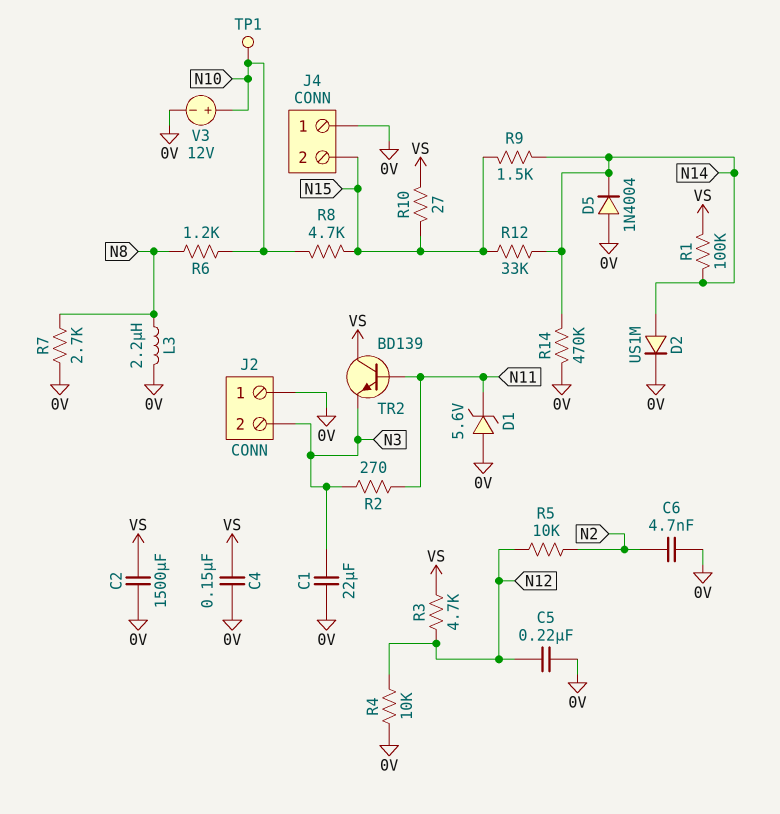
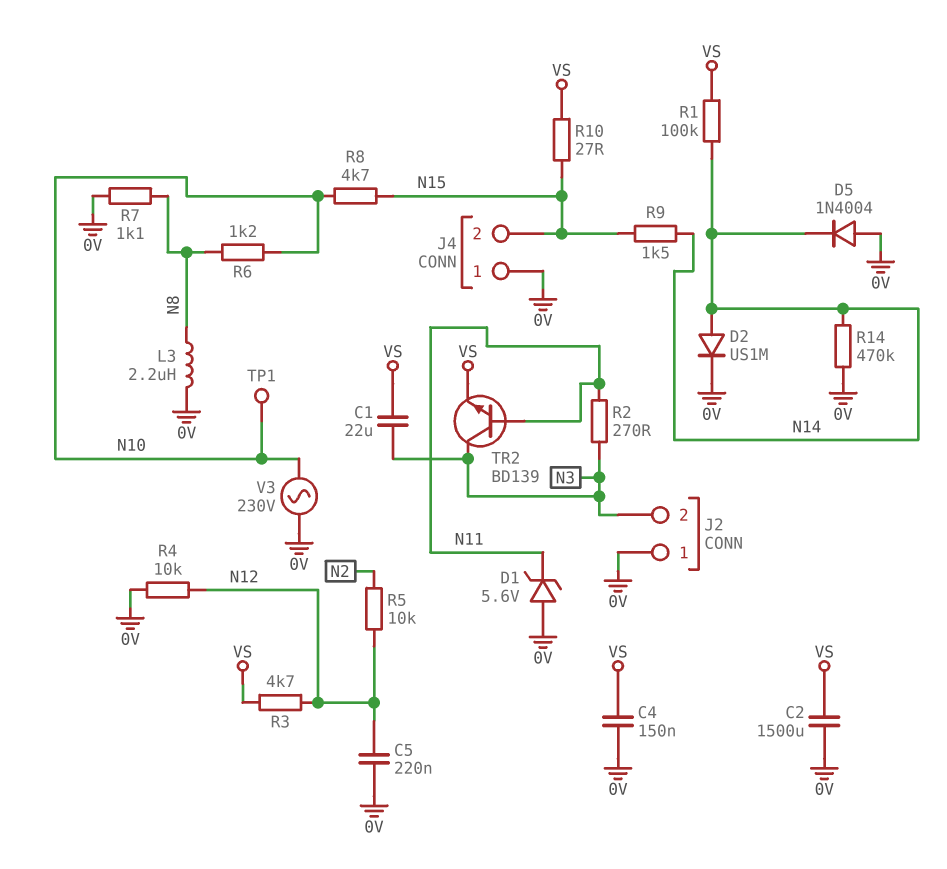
C1: 22uF (0V, N3) -> 22uF (N3, VS)
C6: 4.7nF (0V, N2) -> none
R7: 2.7k (0V, N8) -> 1.1k (0V, N8)
R12: 33k (N14, N15) -> none
TR2: NPN BD139 (B N11, C VS, E N3) -> NPN BD139 (B N11, C N3, E VS)
V3: 12V (plus N10, minus 0V) -> AC 230V (0V, N10)

